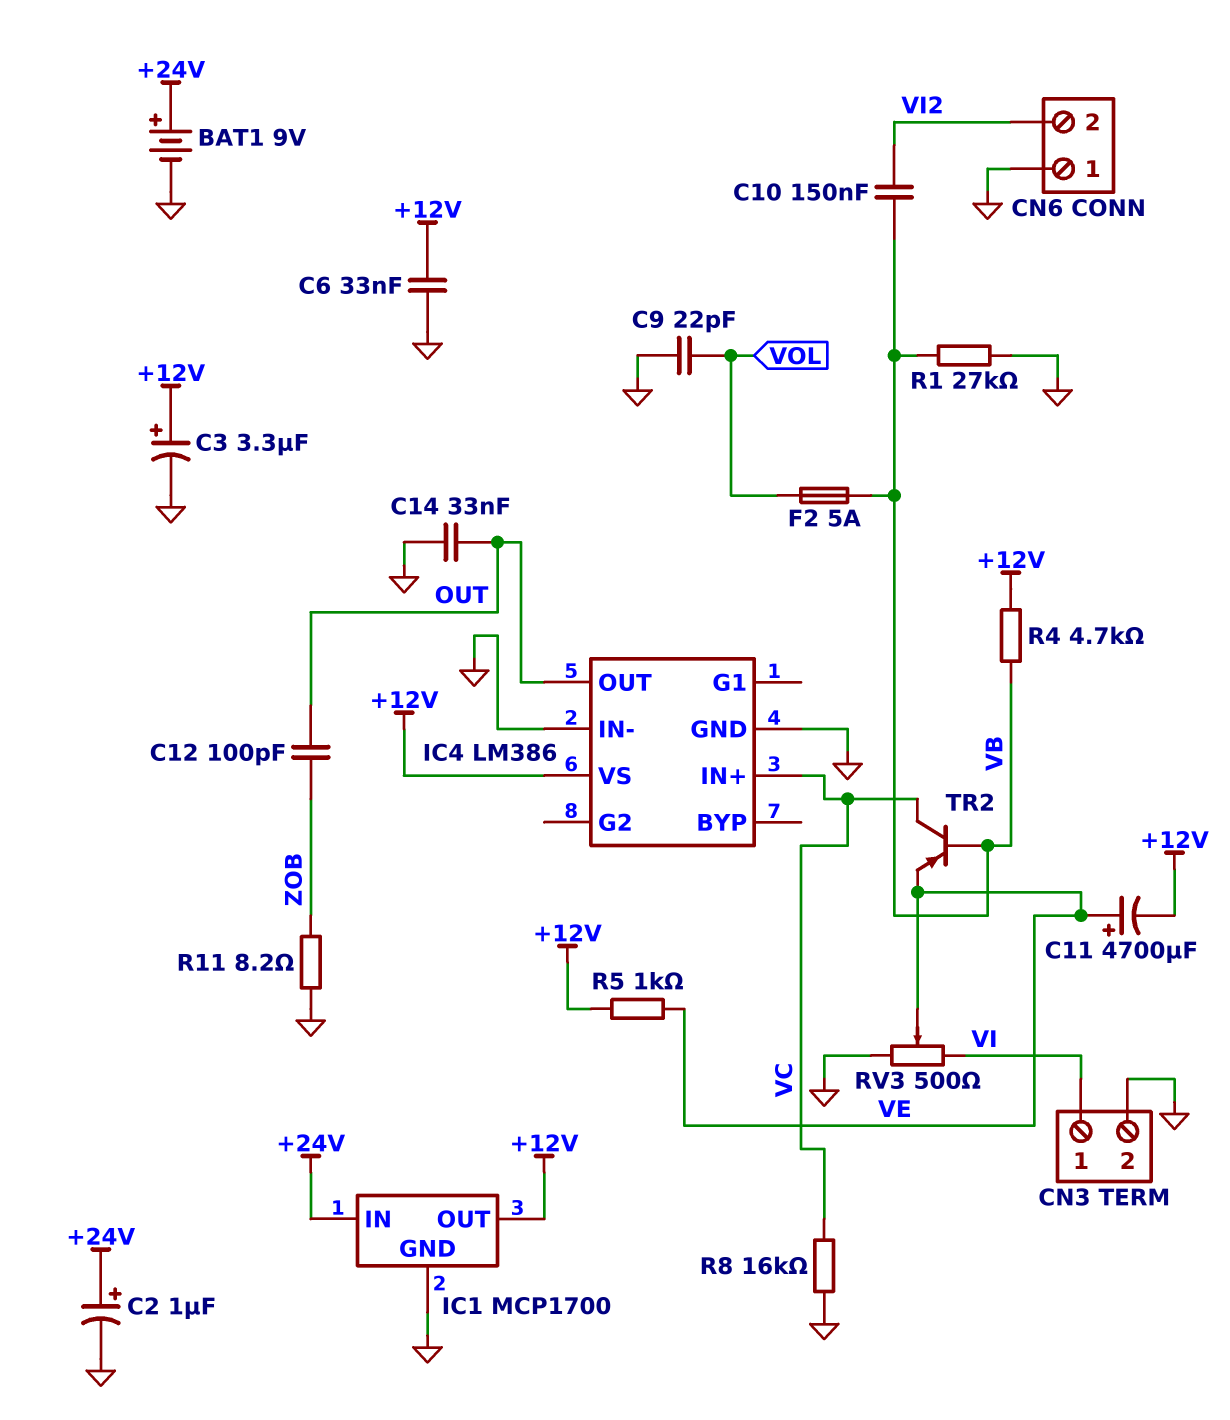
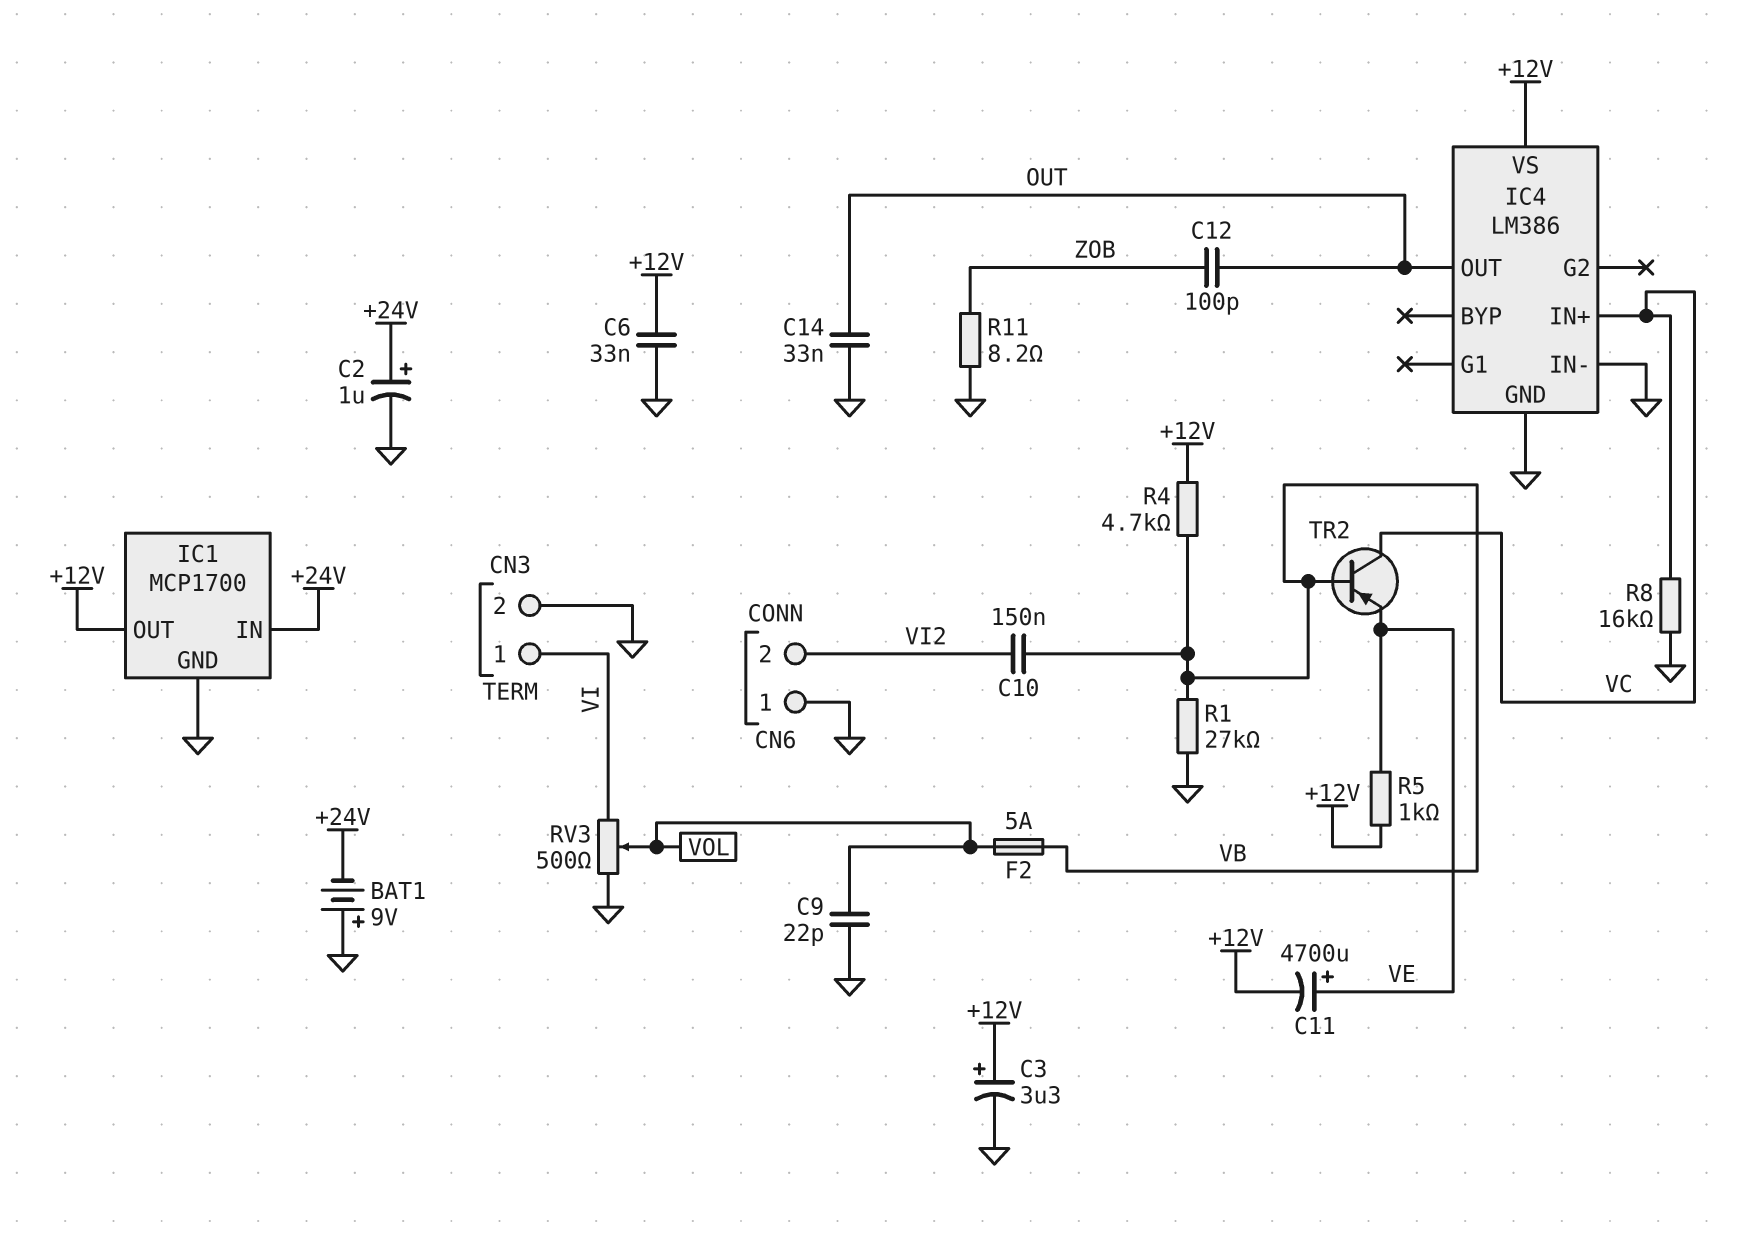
BAT1: 9V (plus +24V, minus GND) -> 9V (plus GND, minus +24V)
RV3: 500 (GND, VI, wiper VE) -> 500 (GND, VI, wiper VOL)

